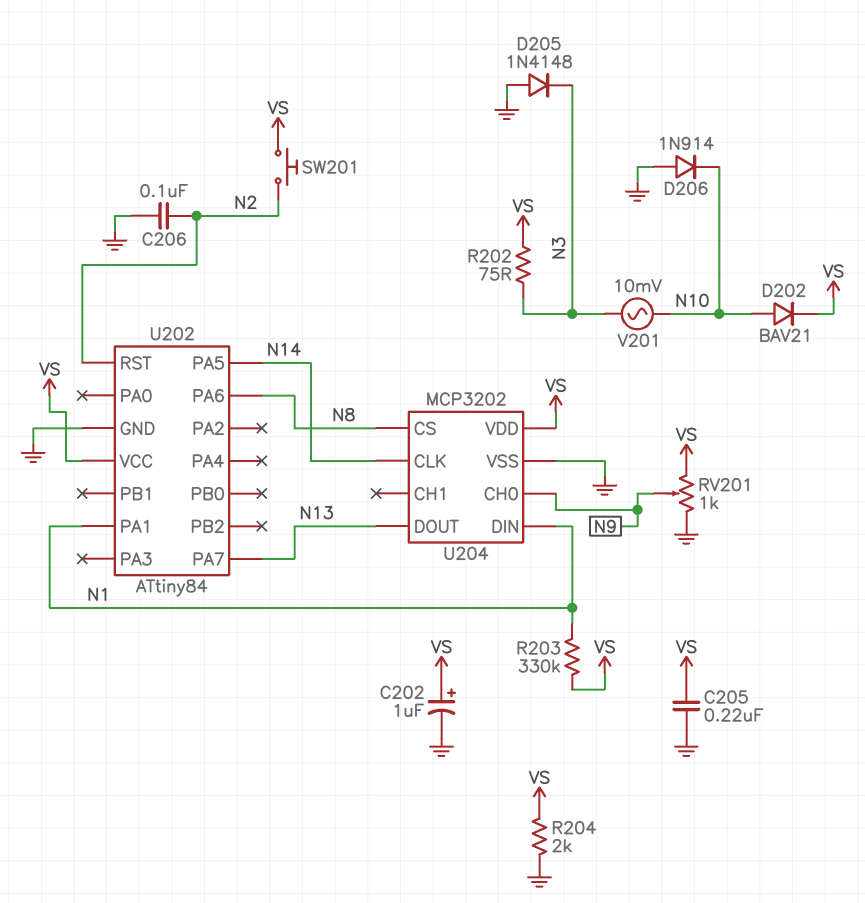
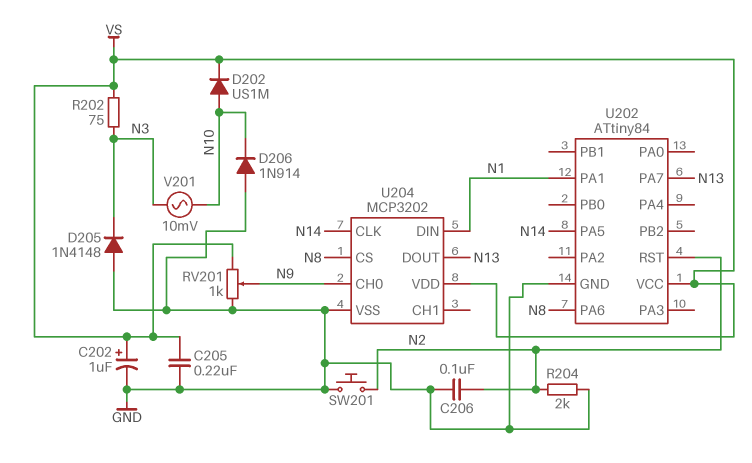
D202: diode BAV21 (A N10, K VS) -> diode US1M (A N10, K VS)
R203: 330k (N1, VS) -> none
R204: 2k (GND, VS) -> 2k (GND, N2)
SW201: button (N2, VS) -> button (GND, N2)

